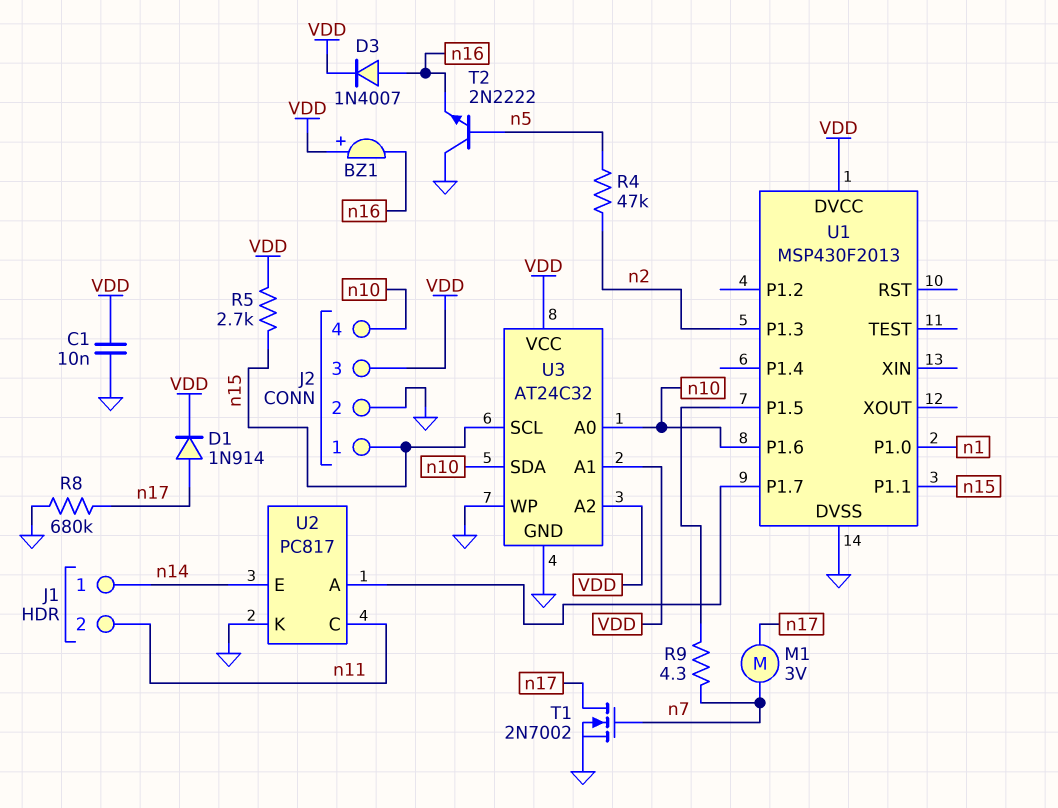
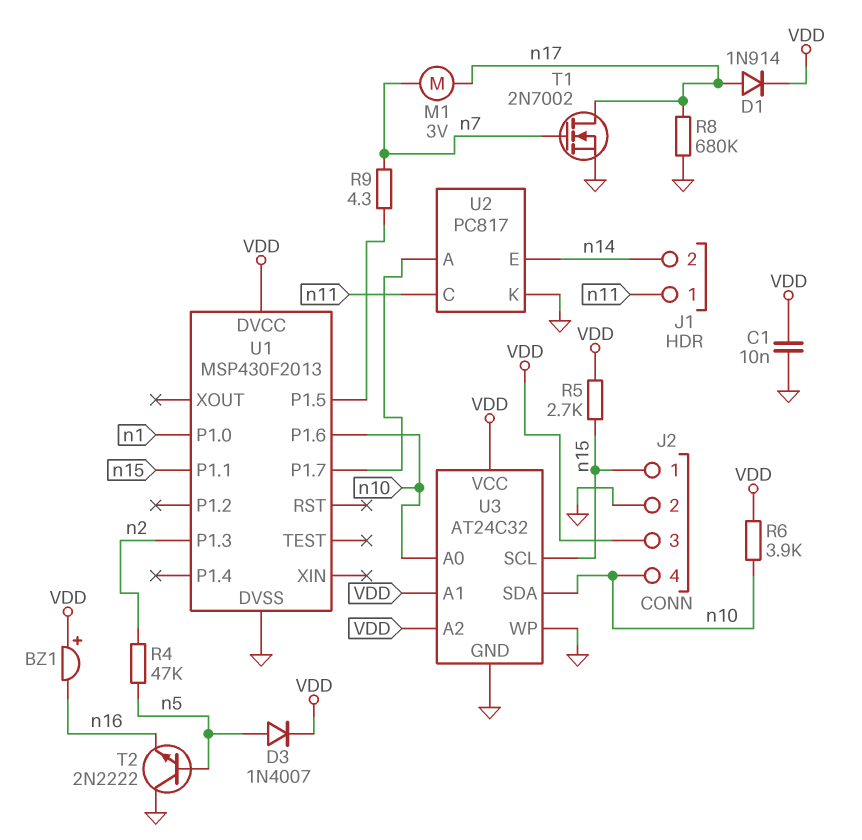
D3: diode 1N4007 (A n16, K VDD) -> diode 1N4007 (A n5, K VDD)
J1 pin 1: n14 -> n11
J1 pin 2: n11 -> n14
R6: none -> 3.9k (VDD, n10)

